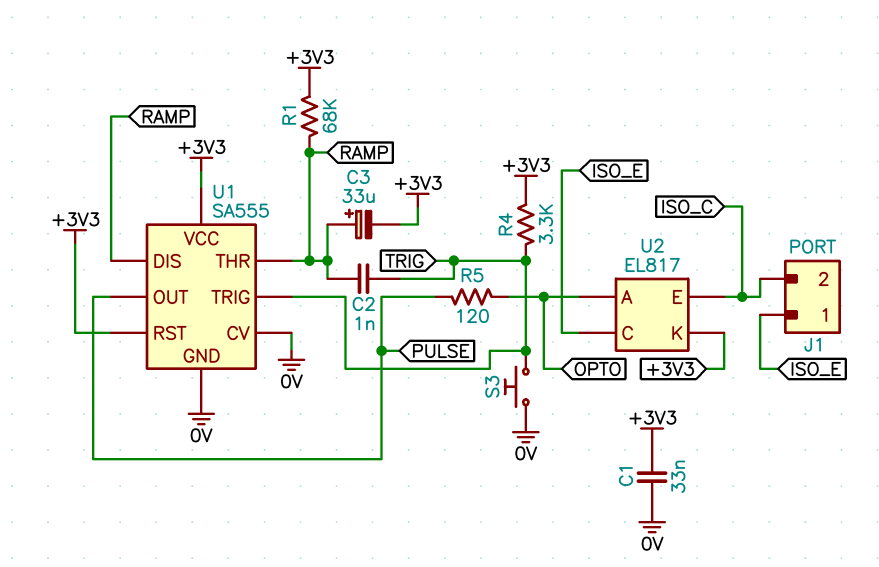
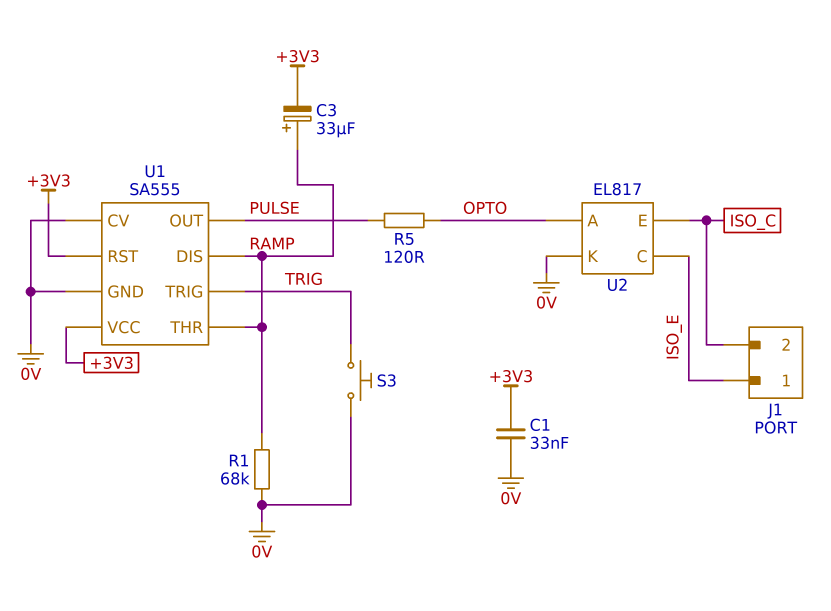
C2: 1nF (RAMP, TRIG) -> none
R1: 68k (+3V3, RAMP) -> 68k (0V, RAMP)
R4: 3.3k (+3V3, TRIG) -> none
U2 pin K: +3V3 -> 0V

